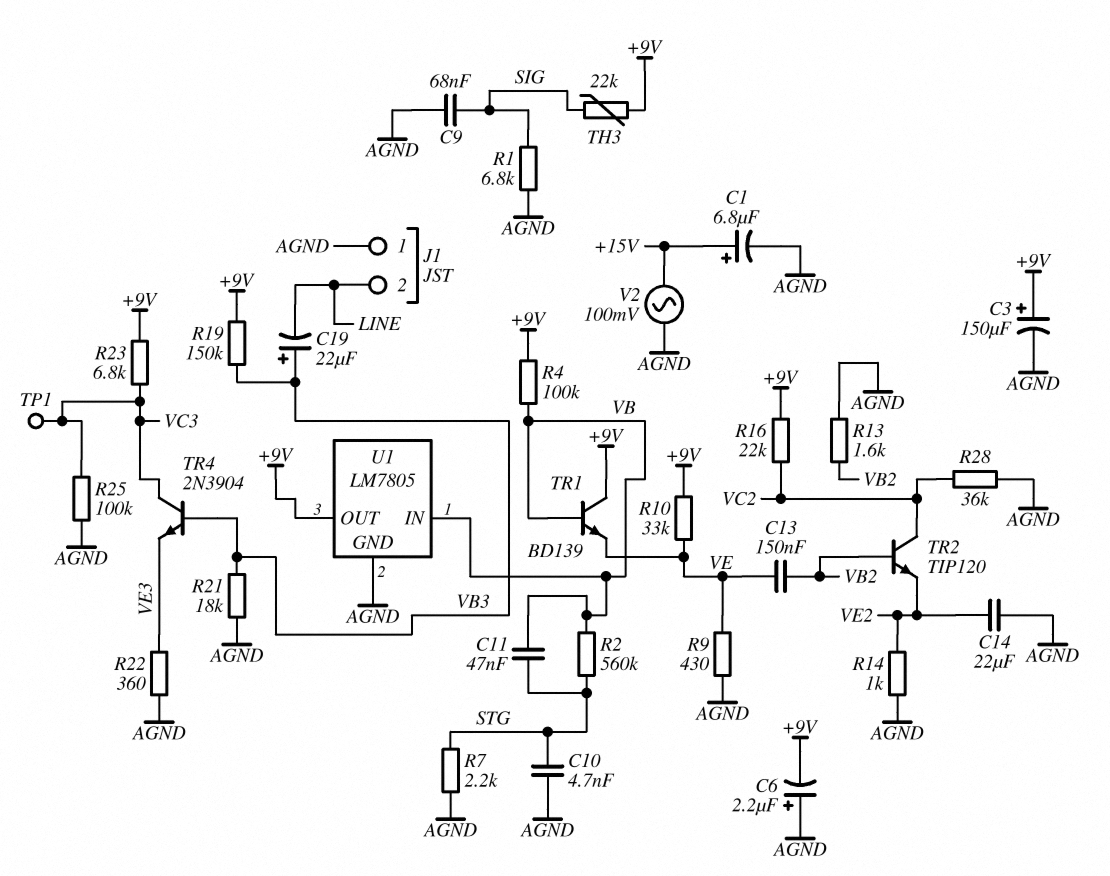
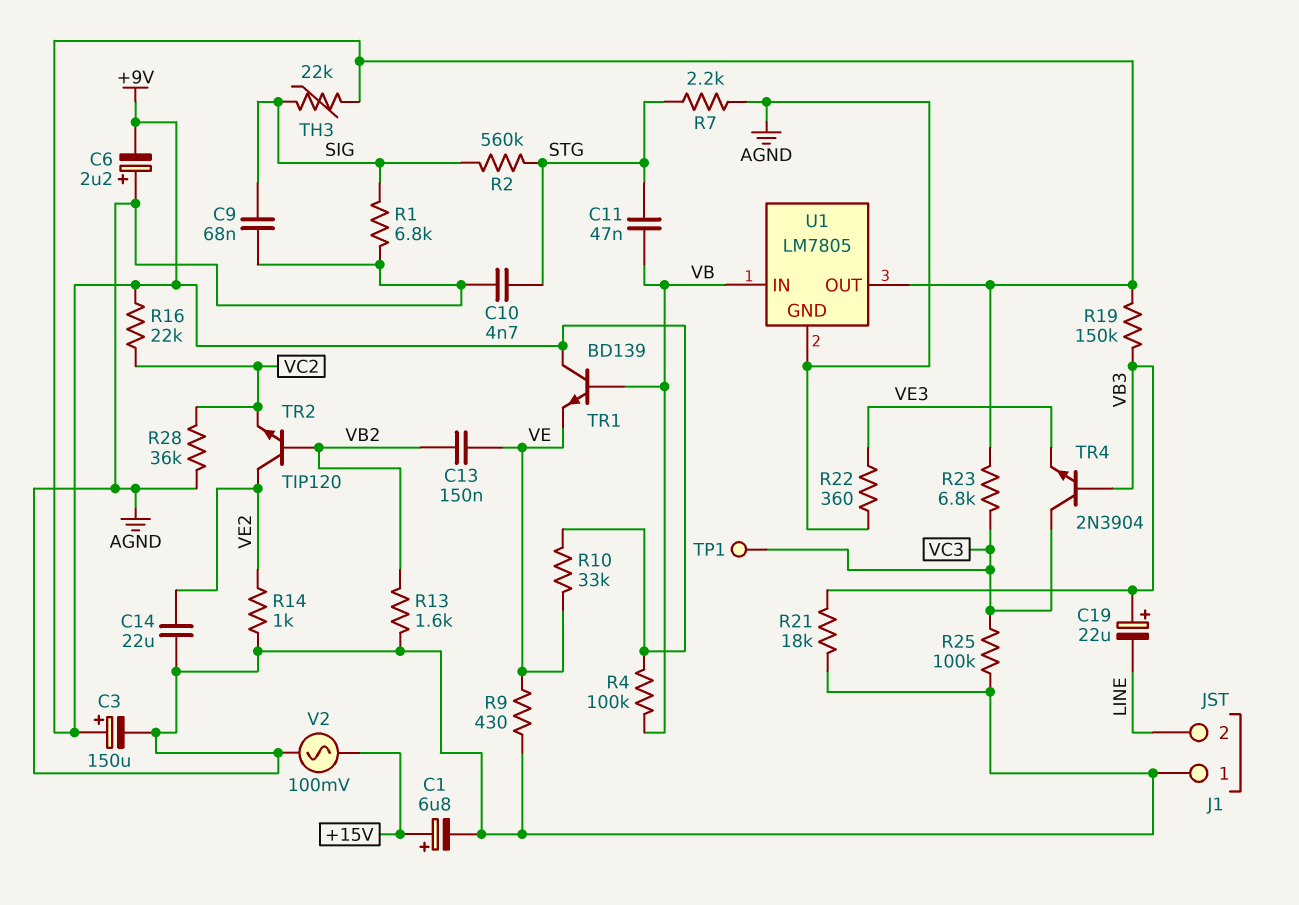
R2: 560k (STG, VB) -> 560k (SIG, STG)
TR2: NPN TIP120 (B VB2, C VC2, E VE2) -> NPN TIP120 (B VB2, C VE2, E VC2)

